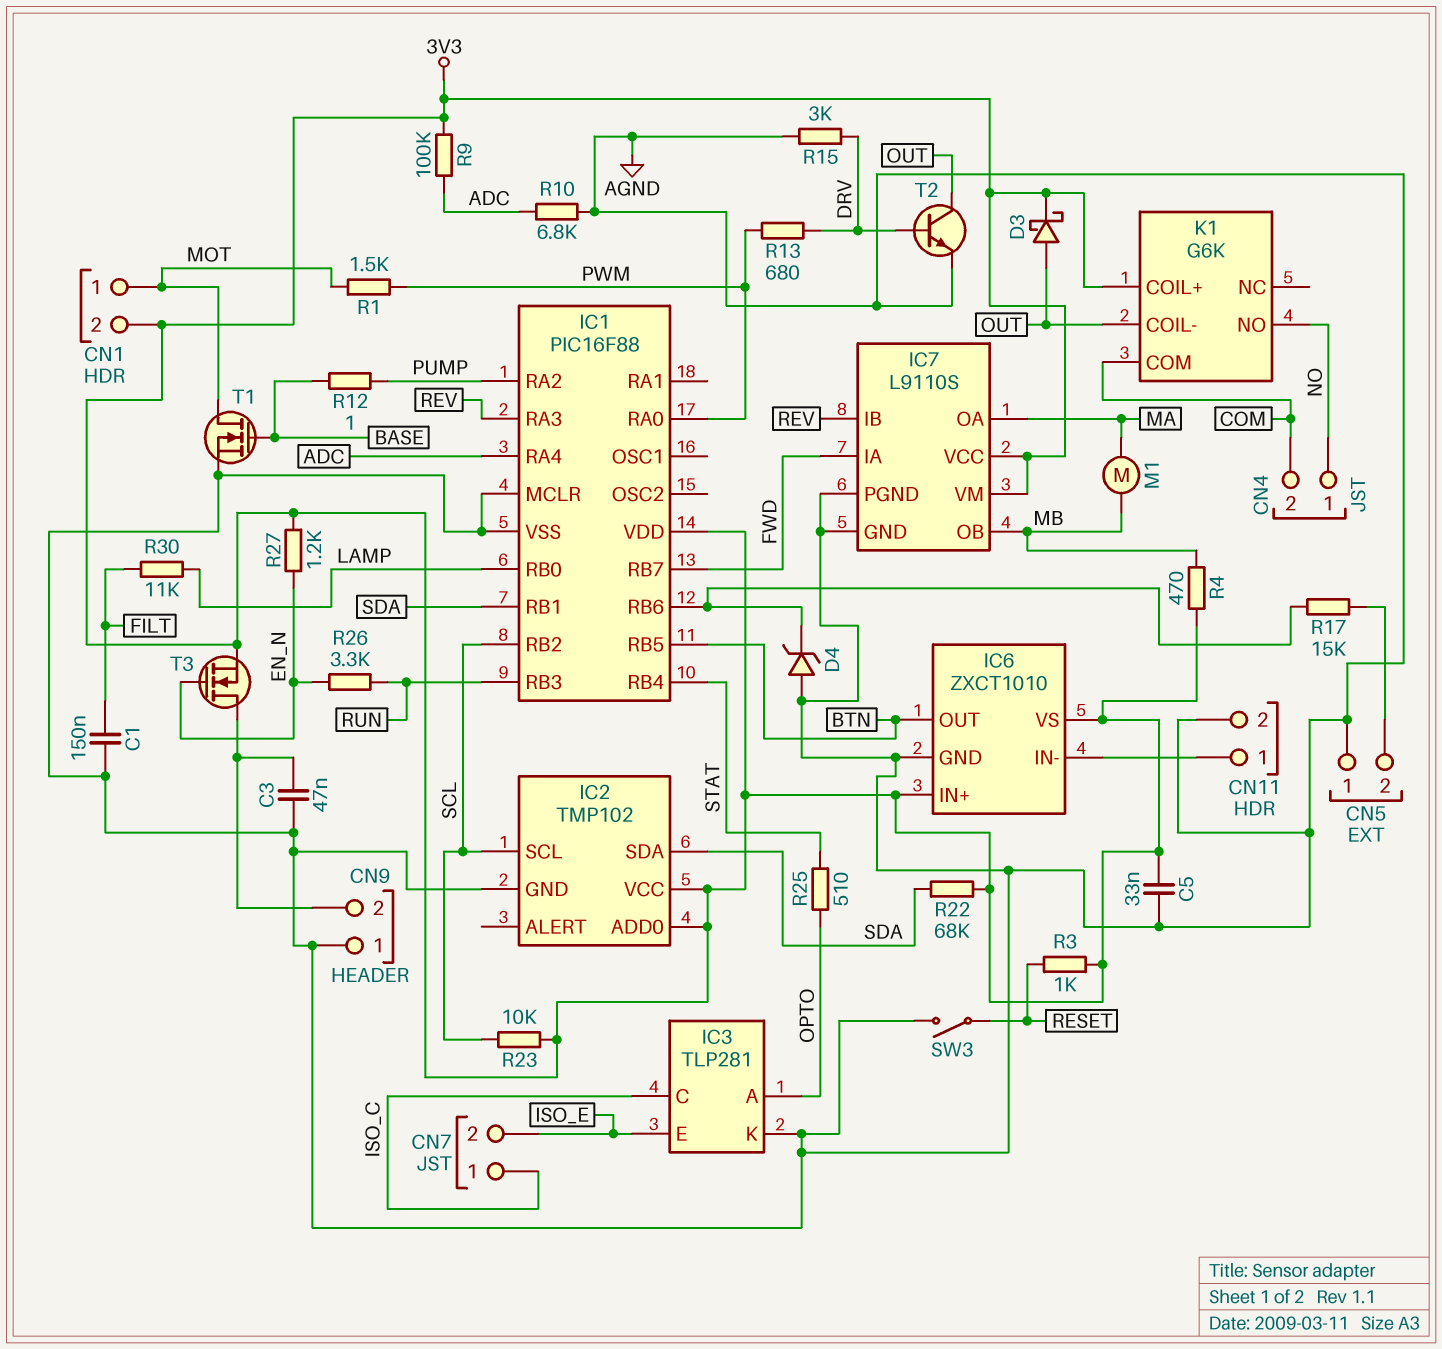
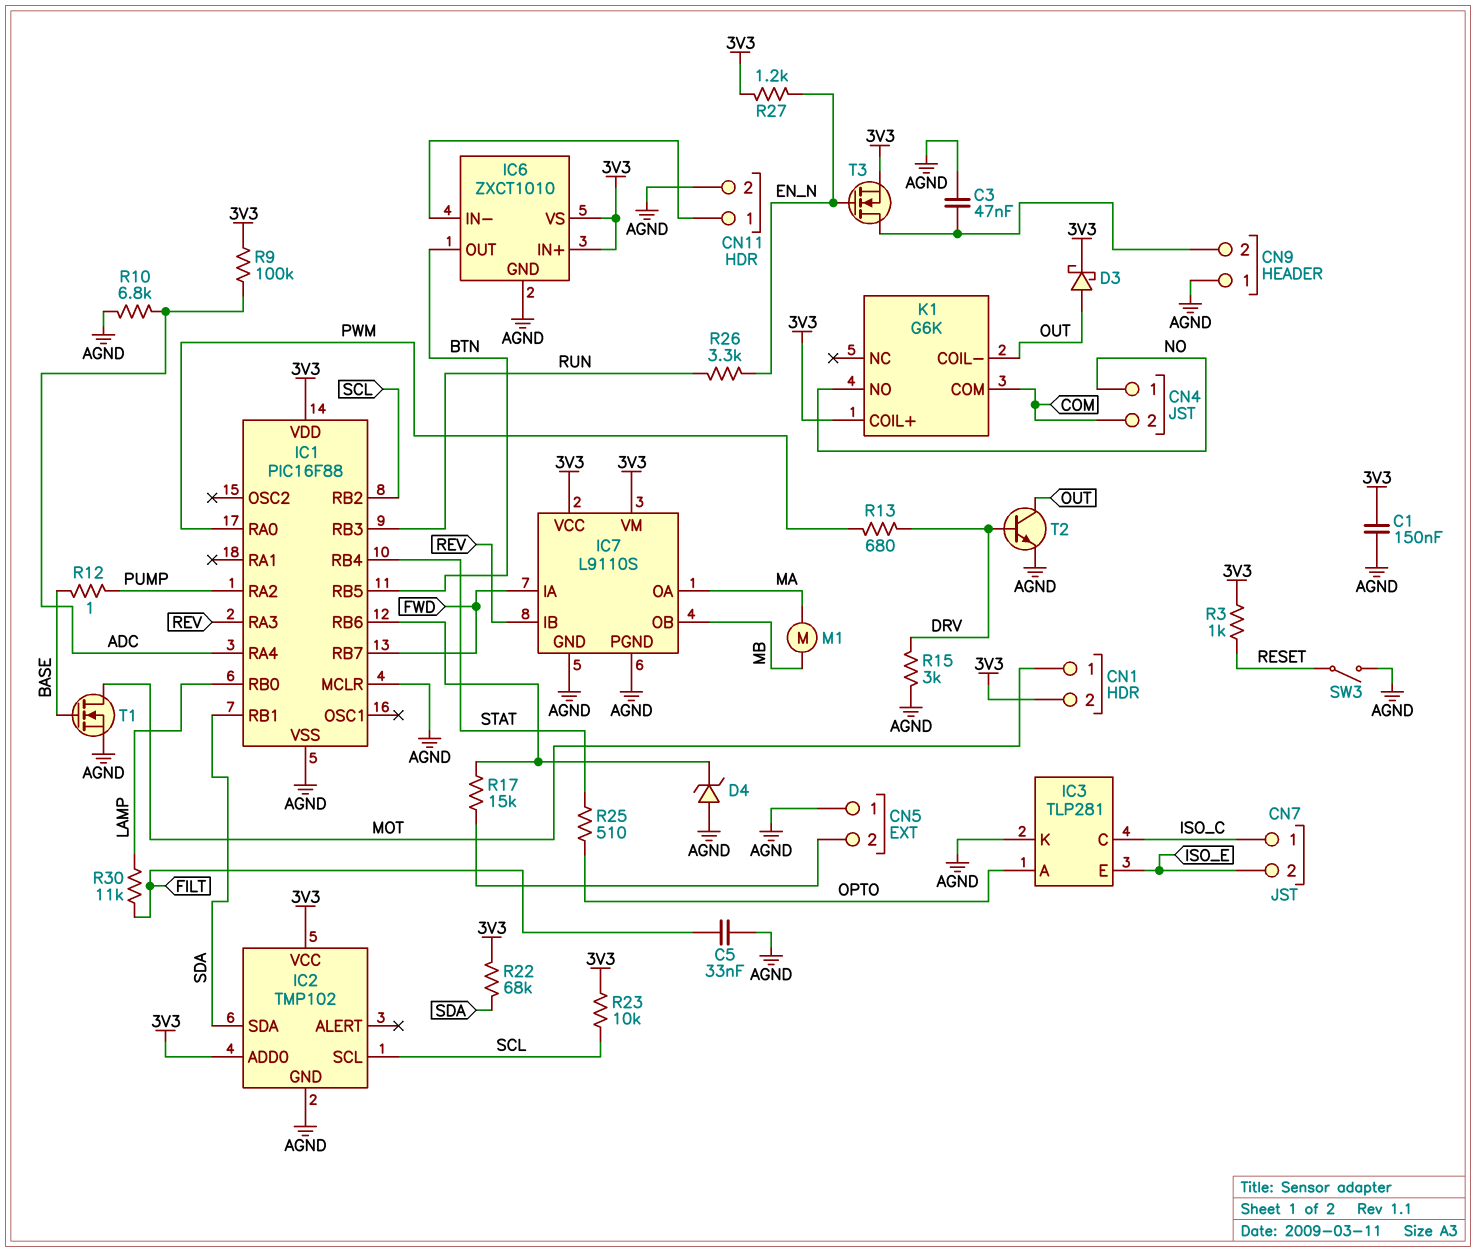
C1: 150nF (AGND, FILT) -> 150nF (3V3, AGND)
C5: 33nF (3V3, AGND) -> 33nF (AGND, FILT)
R1: 1.5k (MOT, PWM) -> none
R4: 470 (3V3, MB) -> none

